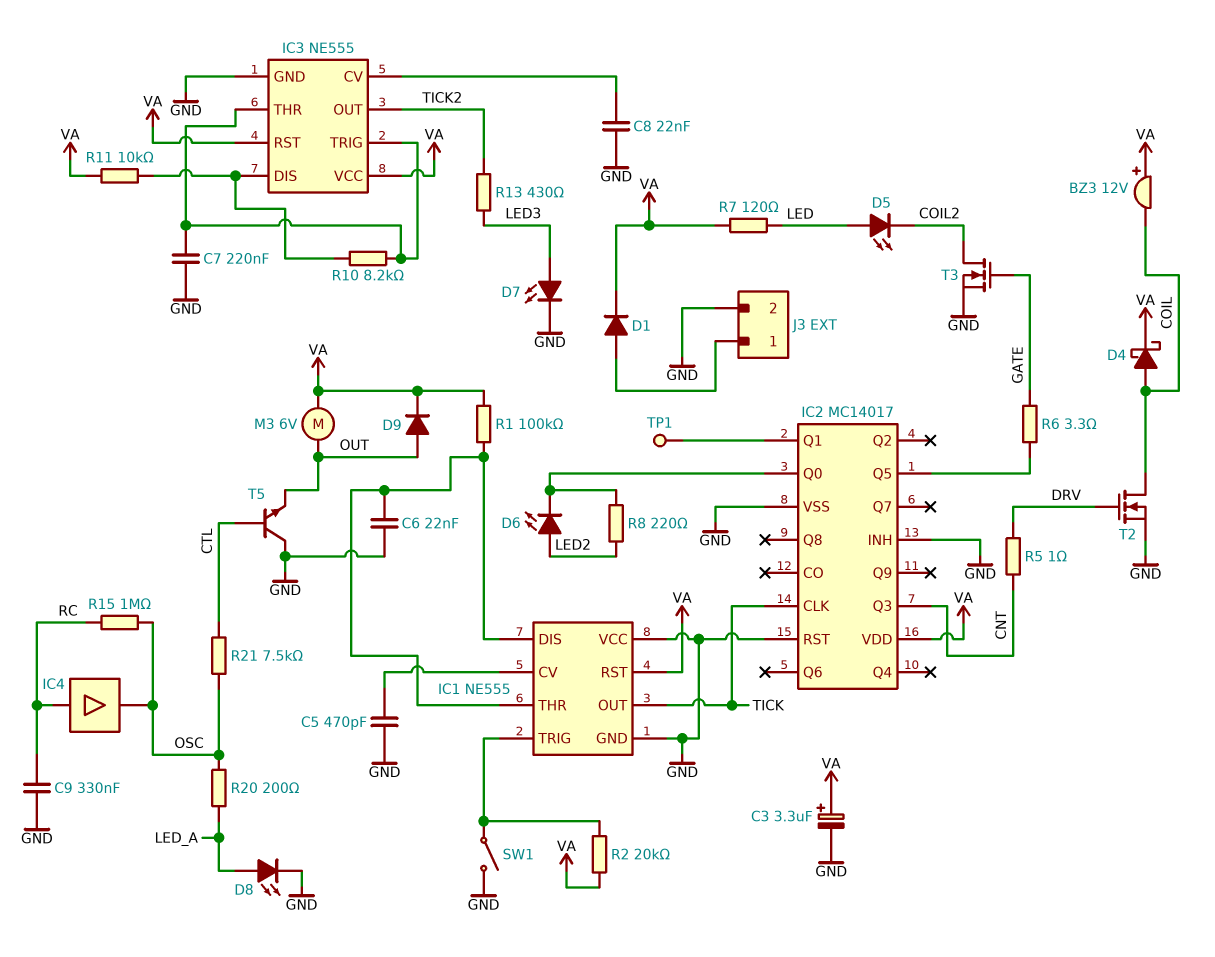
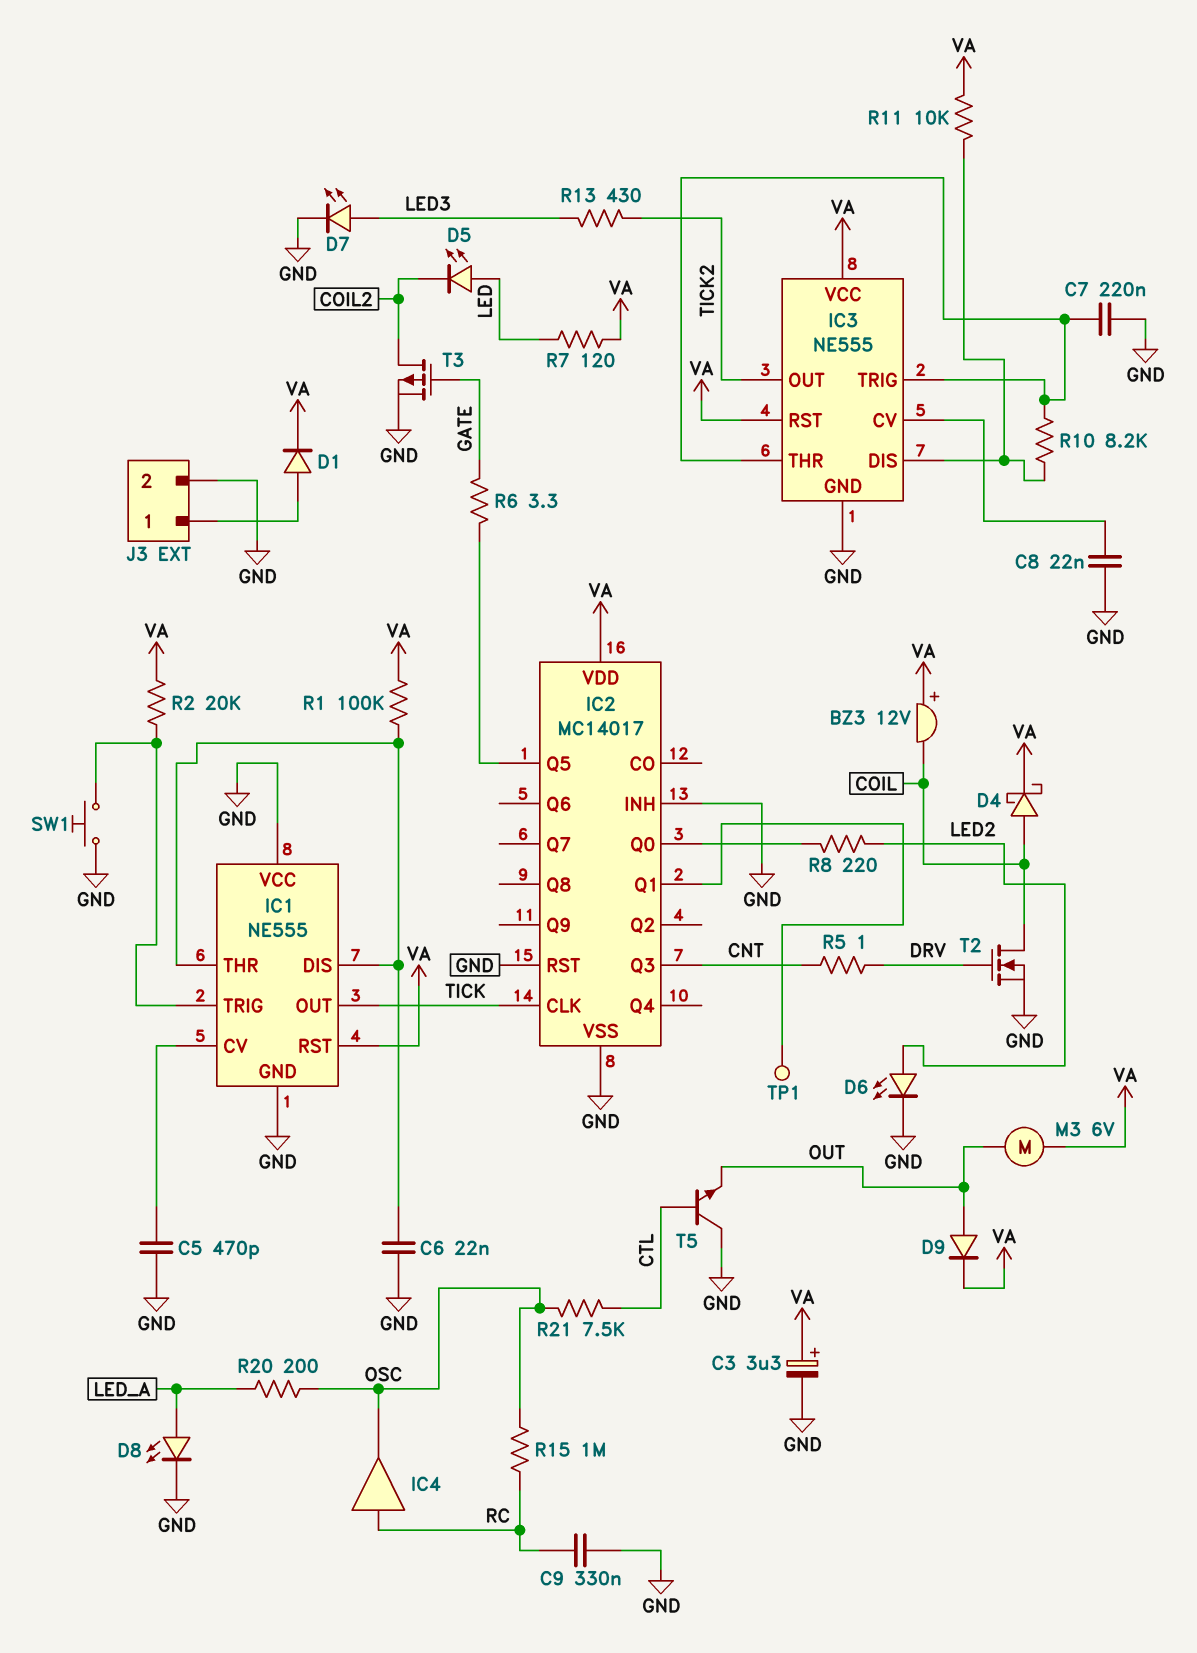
D6: LED (A LED2, K IC2/Q0) -> LED (A LED2, K GND)
SW1: switch (GND, IC1/TRIG) -> button (GND, IC1/TRIG)
T3: NMOS (G GATE, D COIL2, S GND) -> PMOS (G GATE, D COIL2, S GND)

